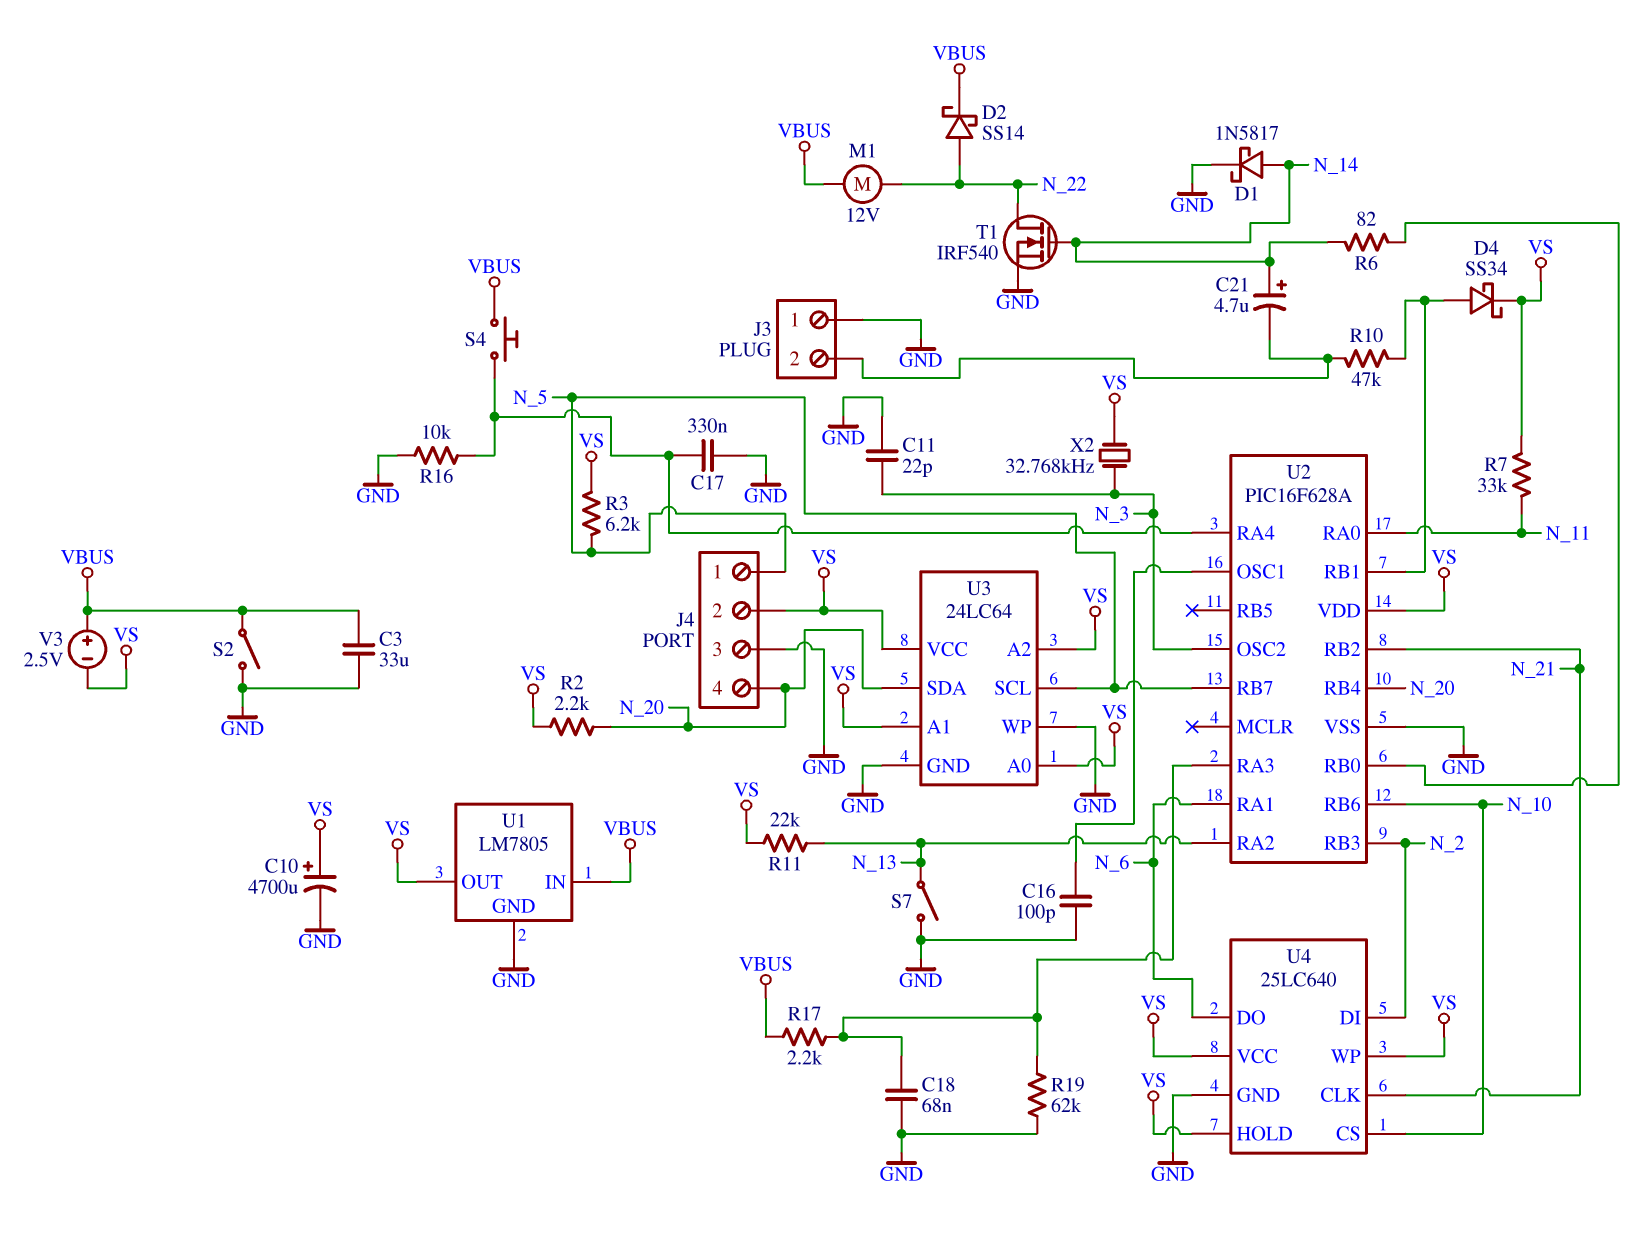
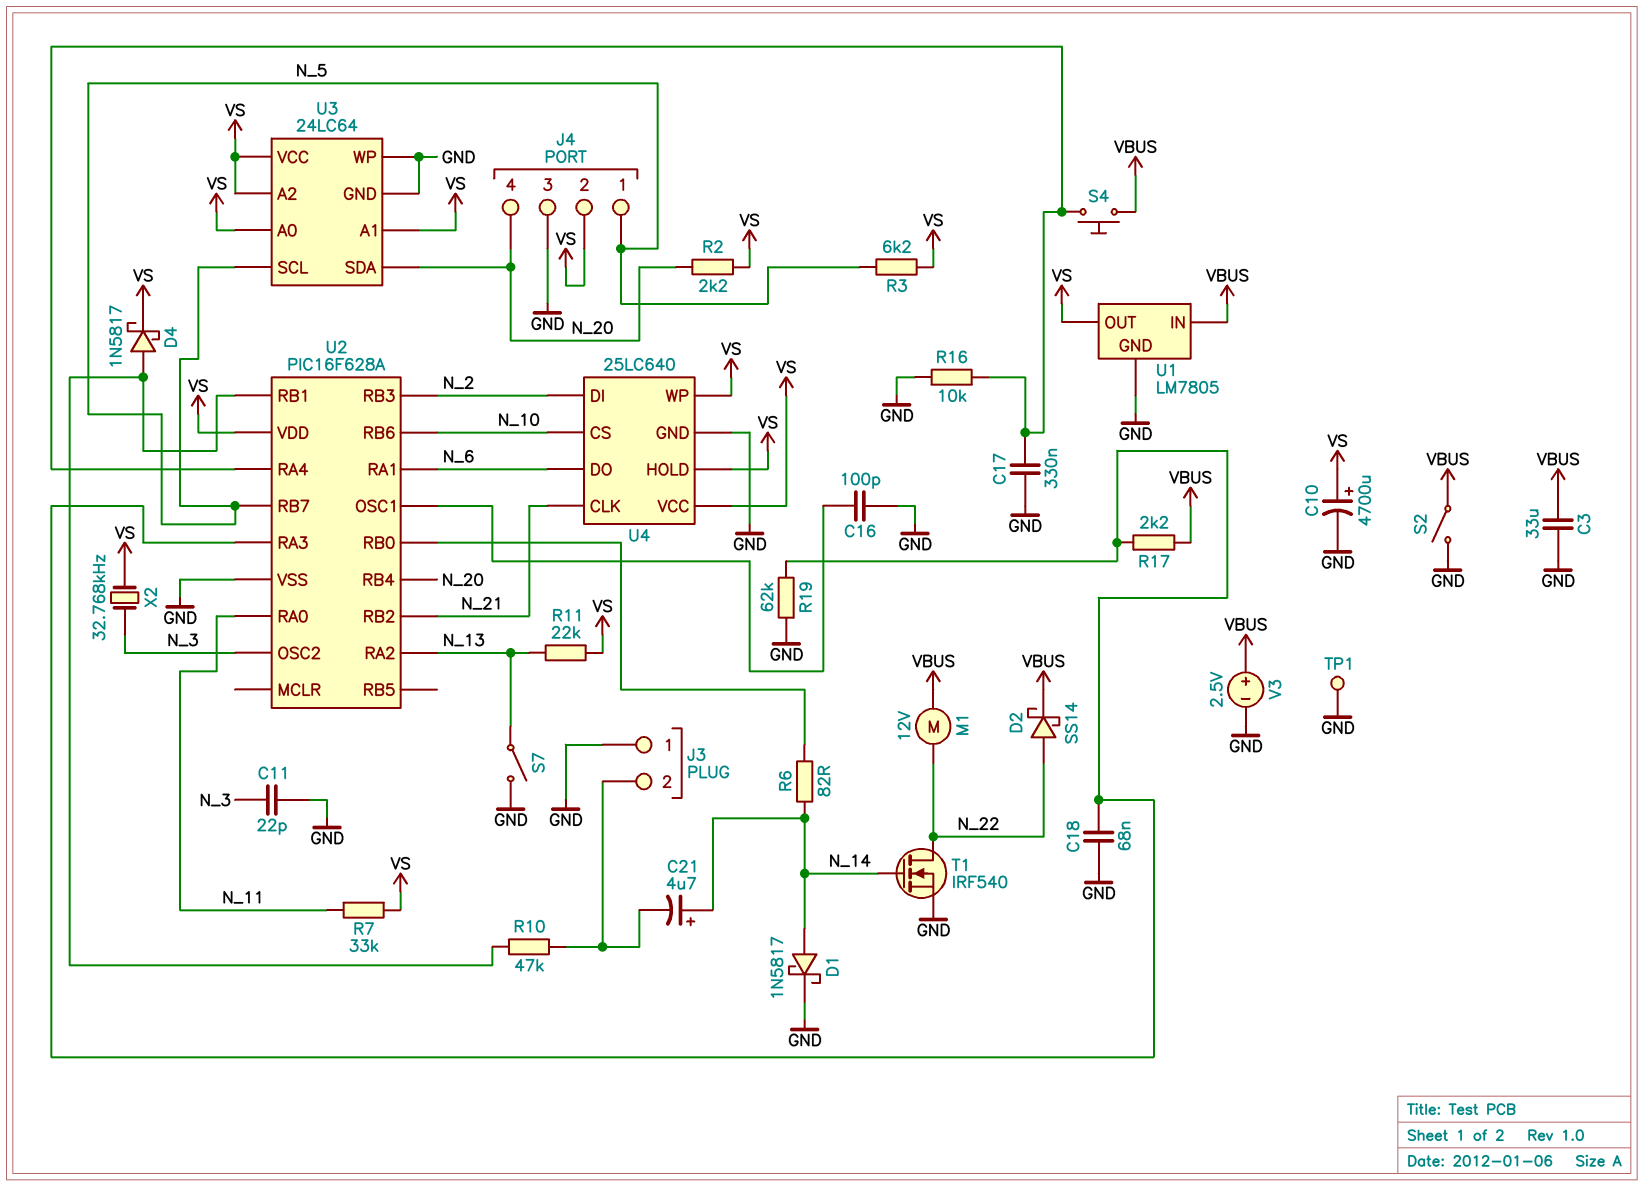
D4: schottky SS34 (A U2/RB1, K VS) -> schottky 1N5817 (A U2/RB1, K VS)
TP1: none -> test point (GND)
V3: 2.5V (plus VBUS, minus VS) -> 2.5V (plus VBUS, minus GND)

